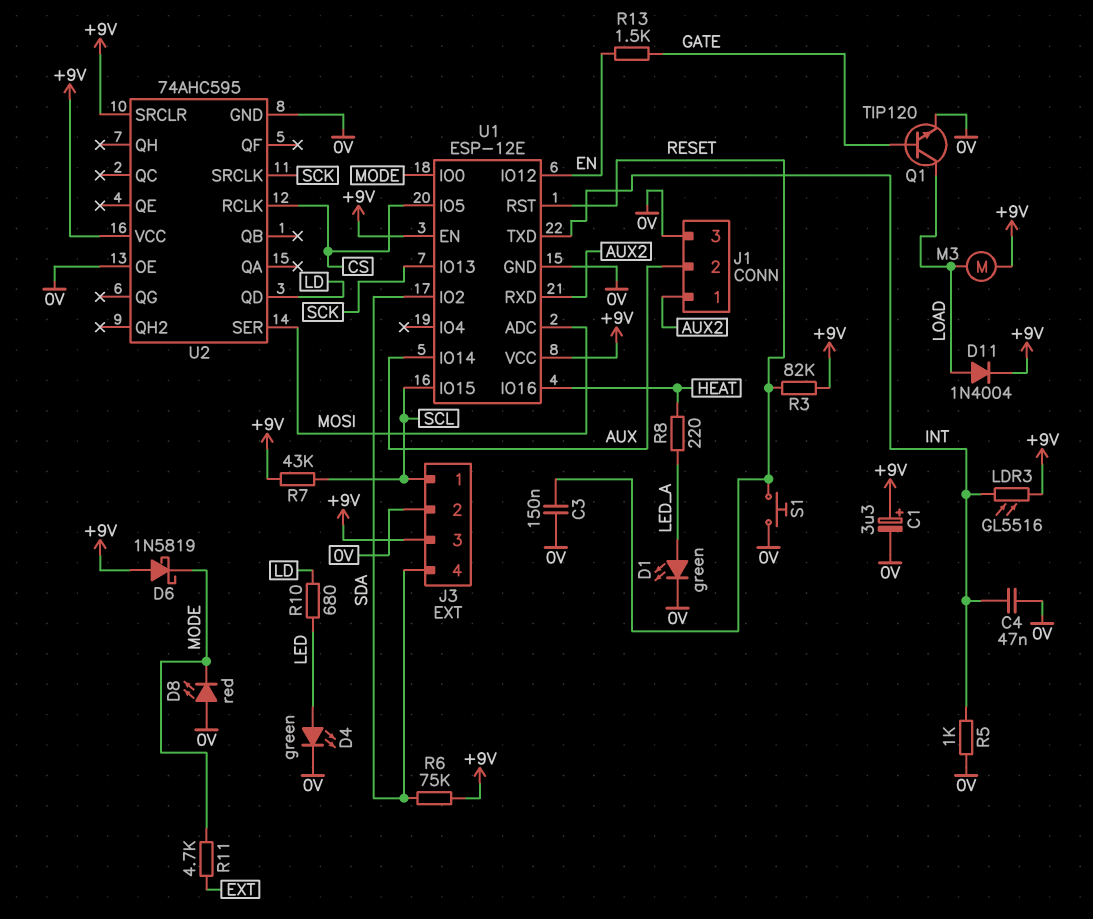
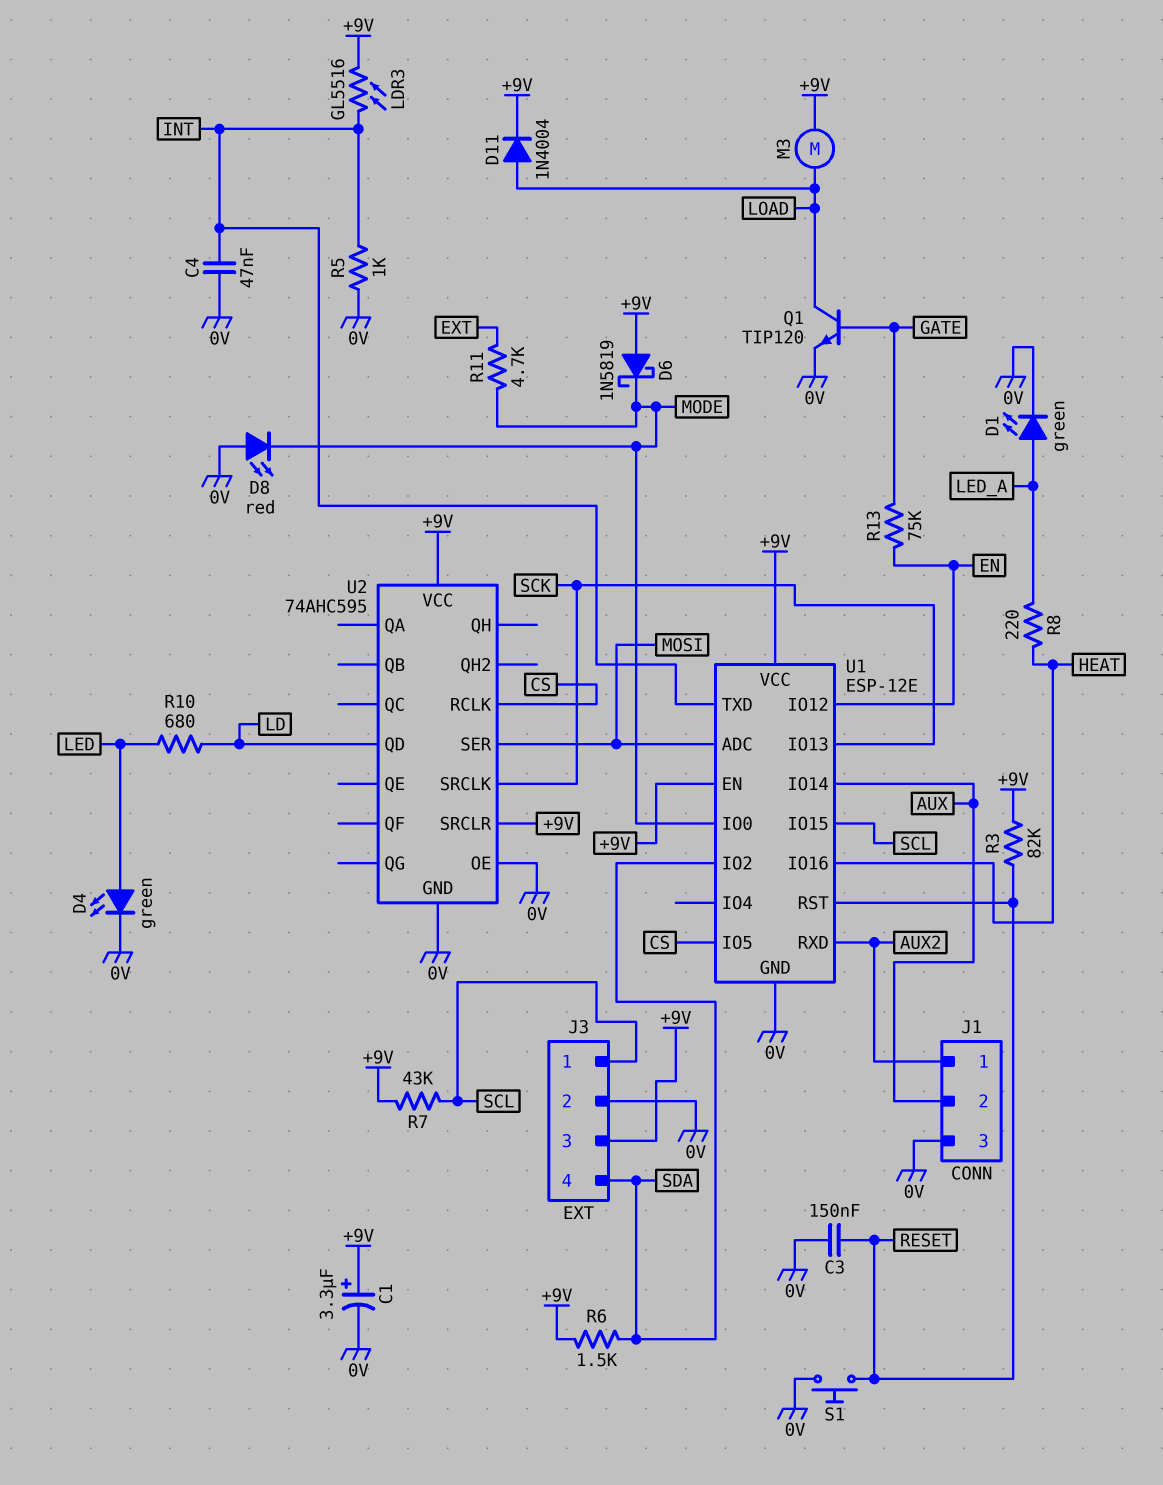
R6: 75k (+9V, SDA) -> 1.5k (+9V, SDA)
R13: 1.5k (EN, GATE) -> 75k (EN, GATE)

